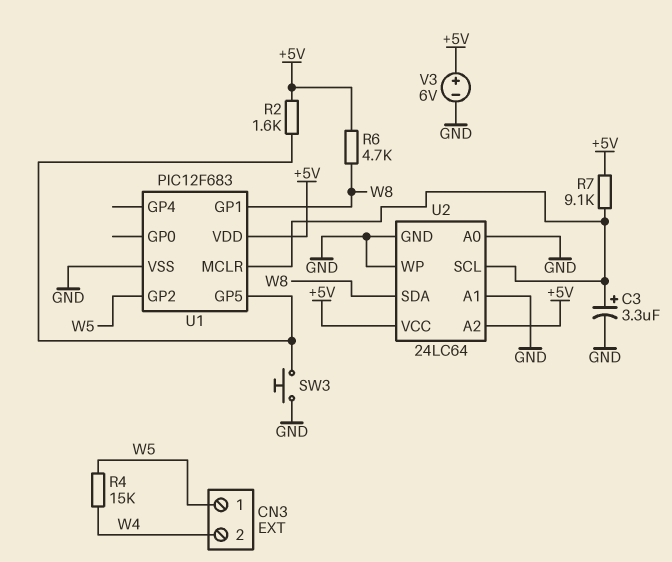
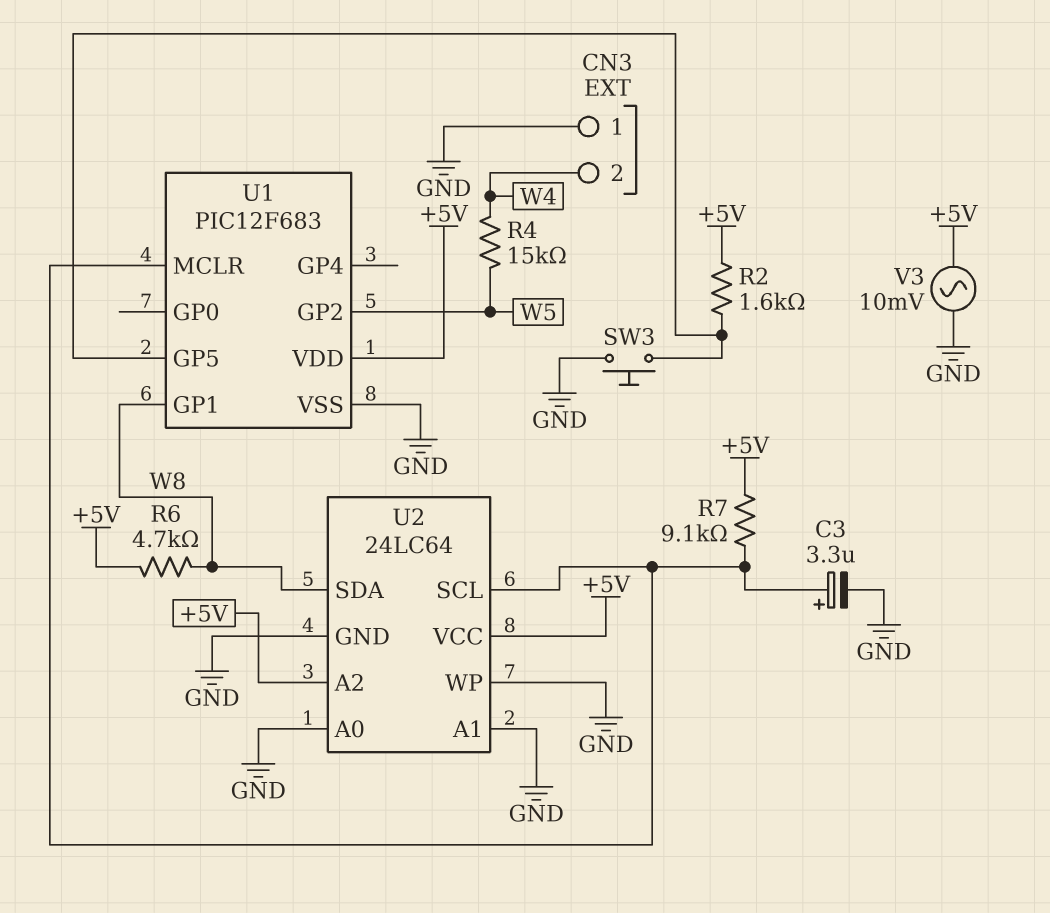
CN3 pin 1: W5 -> GND
V3: 6V (plus +5V, minus GND) -> AC 10mV (+5V, GND)

